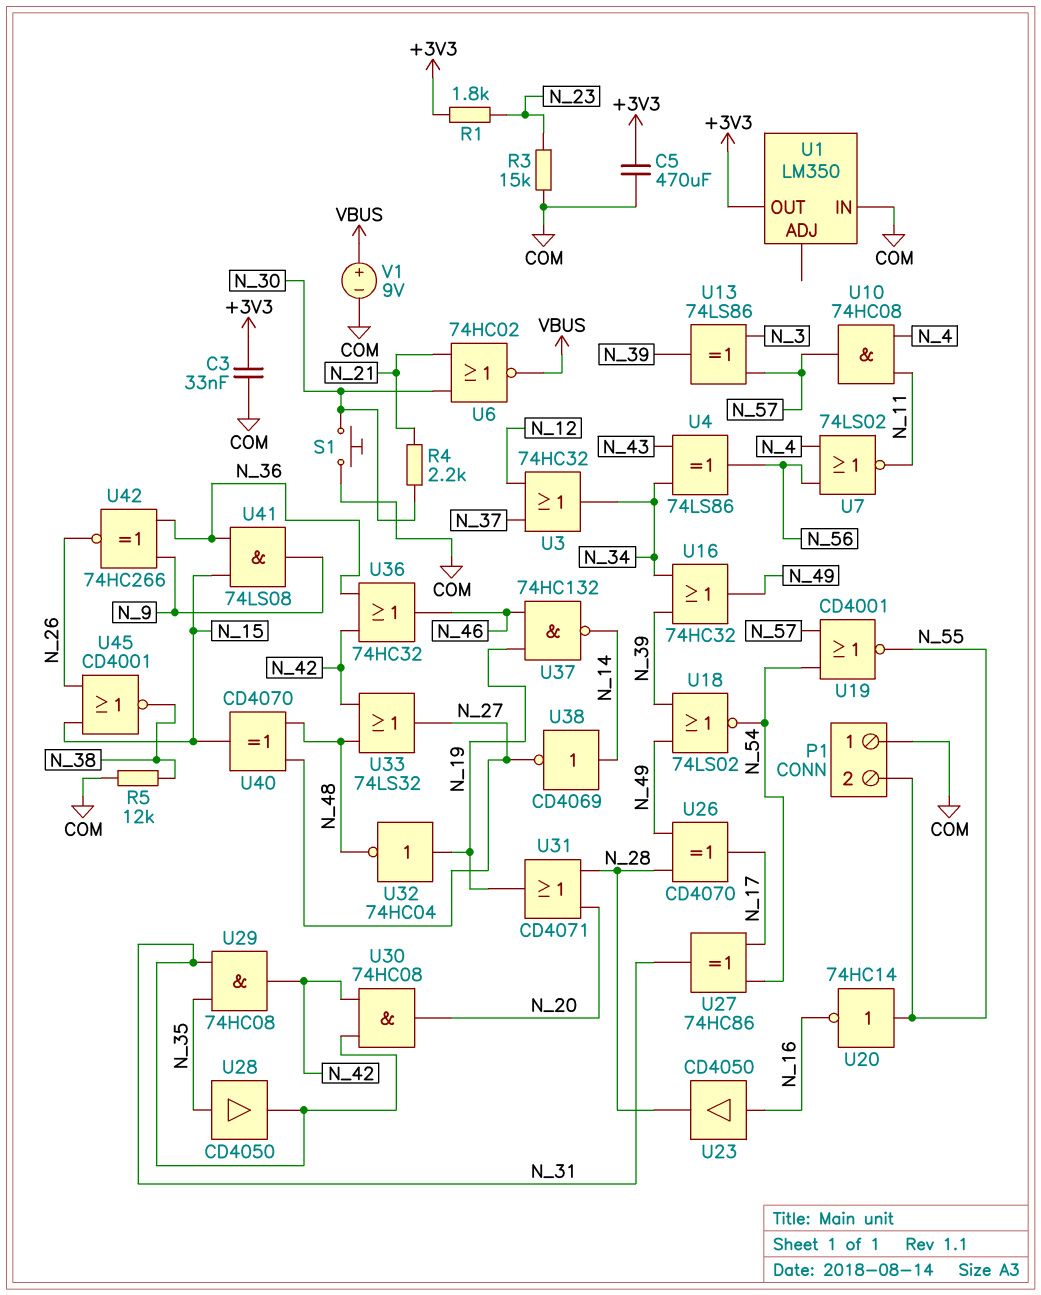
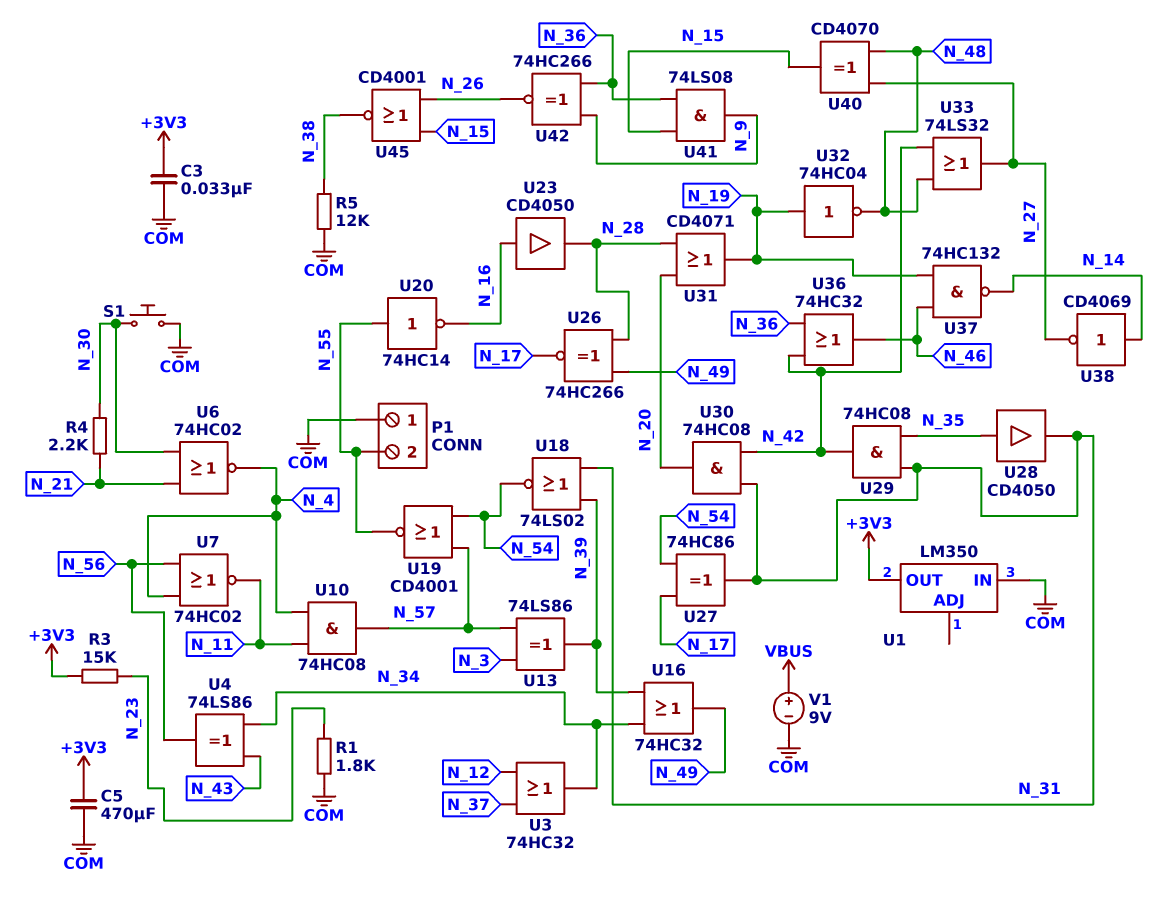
R1: 1.8k (+3V3, N_23) -> 1.8k (COM, N_23)
R3: 15k (COM, N_23) -> 15k (+3V3, N_23)
U6: NOR 74HC02 (in N_21, in N_30, out VBUS) -> NOR 74HC02 (in N_21, in N_30, out N_4)
U7: NOR 74LS02 (in N_4, in N_56, out N_11) -> NOR 74HC02 (in N_4, in N_56, out N_11)
U18: NOR 74LS02 (in N_39, in N_49, out N_54) -> NOR 74LS02 (in N_31, in N_39, out N_54)
U26: XOR CD4070 (in N_28, in N_49, out N_17) -> XNOR 74HC266 (in N_28, in N_49, out N_17)

